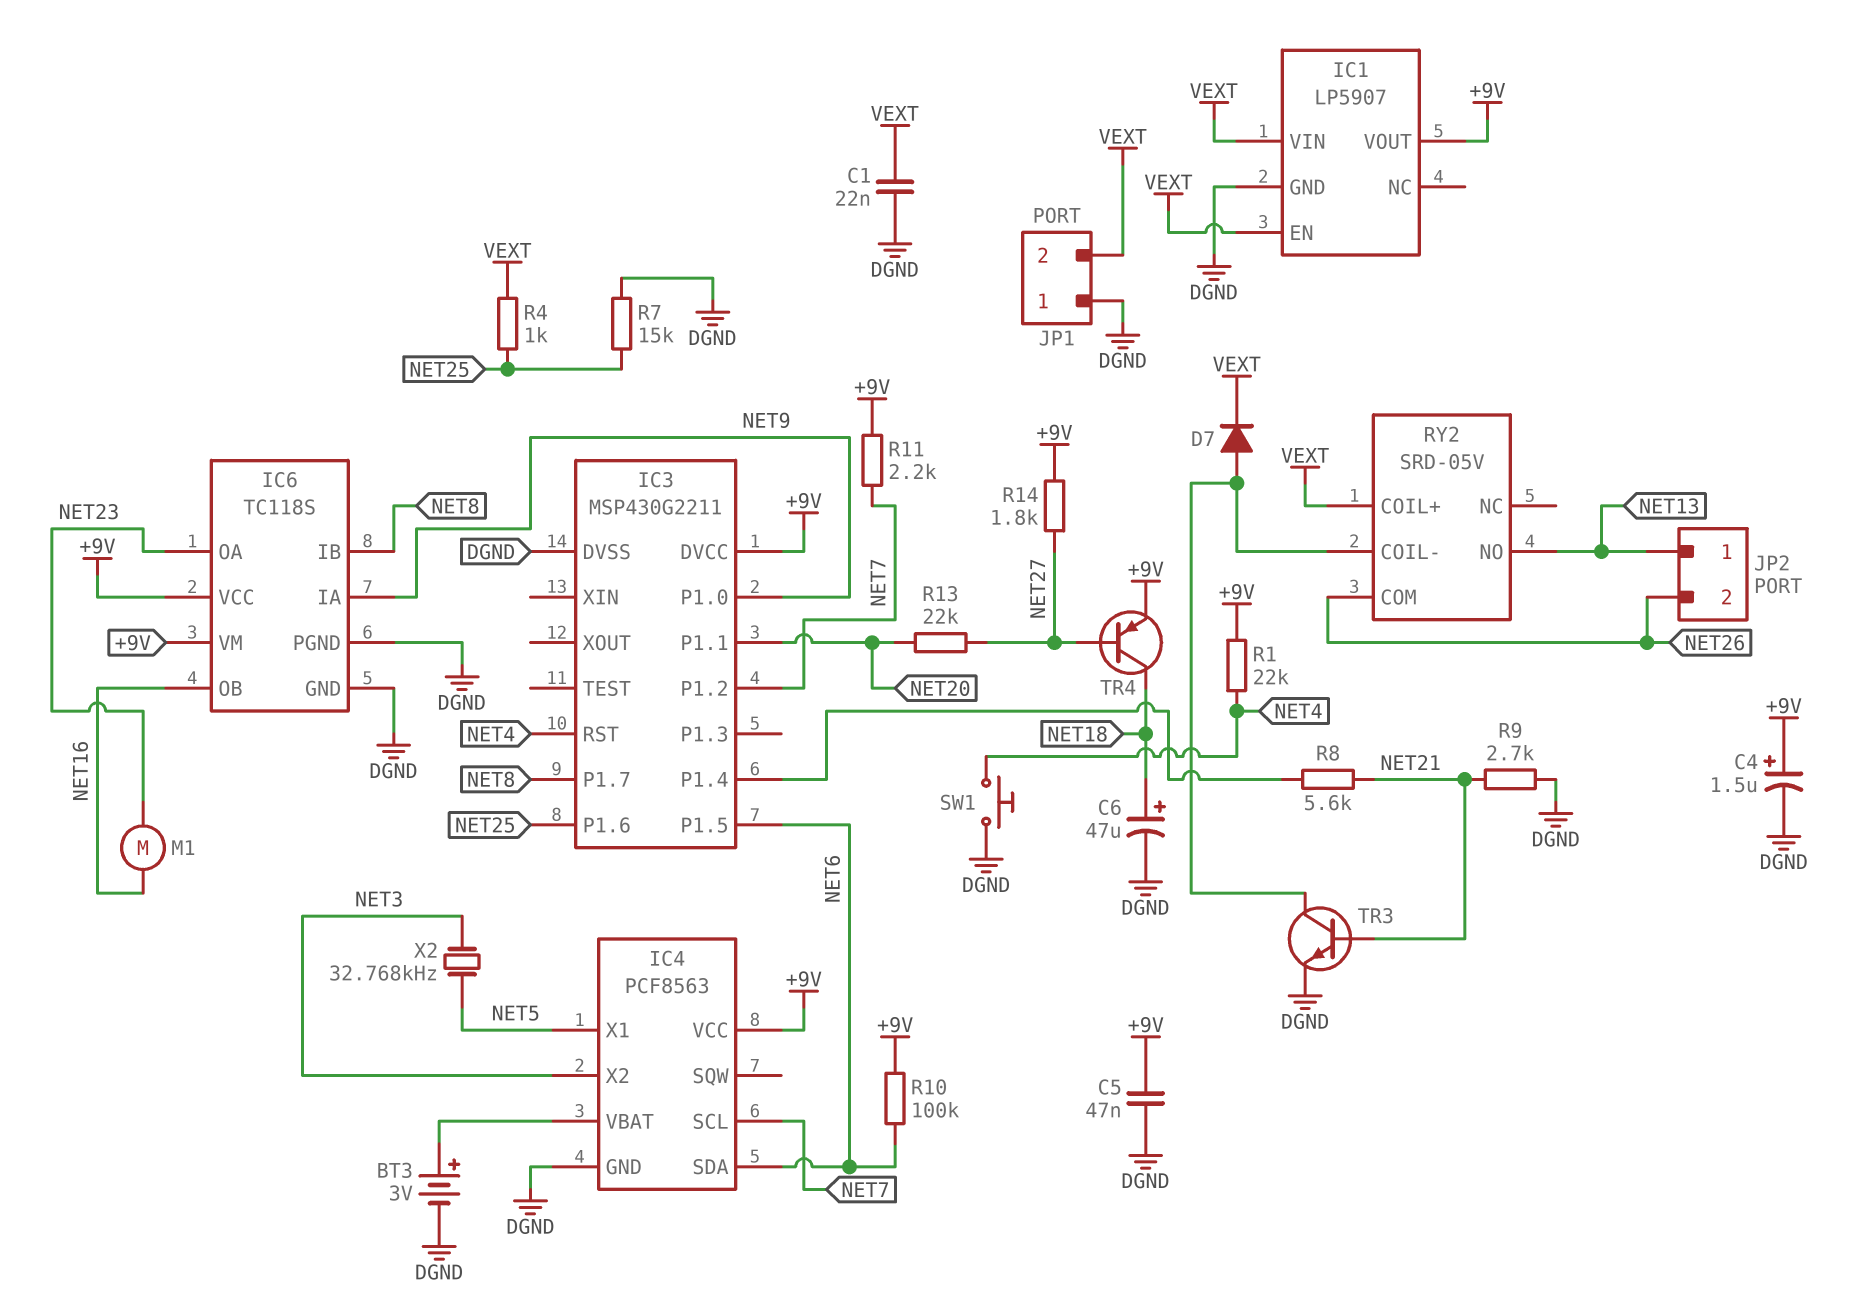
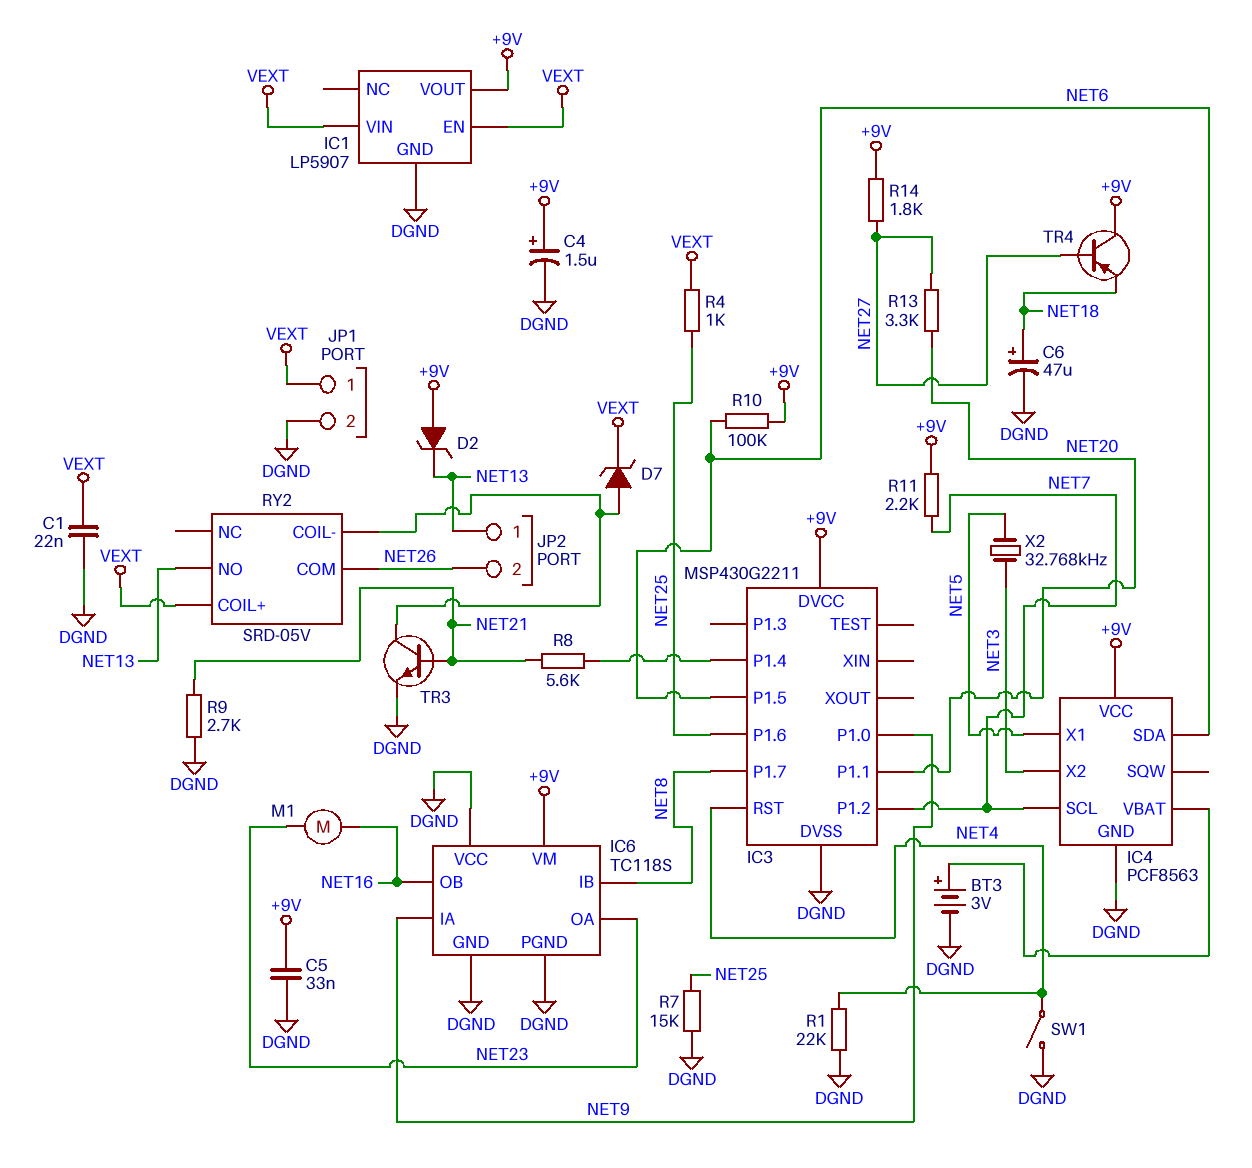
C5: 47nF (+9V, DGND) -> 33nF (+9V, DGND)
D2: none -> zener (A +9V, K NET13)
D7: diode (A RY2/COIL-, K VEXT) -> zener (A RY2/COIL-, K VEXT)
IC6 pin VCC: +9V -> DGND
JP1 pin 1: DGND -> VEXT
JP1 pin 2: VEXT -> DGND
R1: 22k (+9V, NET4) -> 22k (DGND, NET4)
R13: 22k (NET20, NET27) -> 3.3k (NET20, NET27)
SW1: button (DGND, NET4) -> switch (DGND, NET4)
TR4: PNP (B NET27, C NET18, E +9V) -> PNP (B NET27, C +9V, E NET18)

